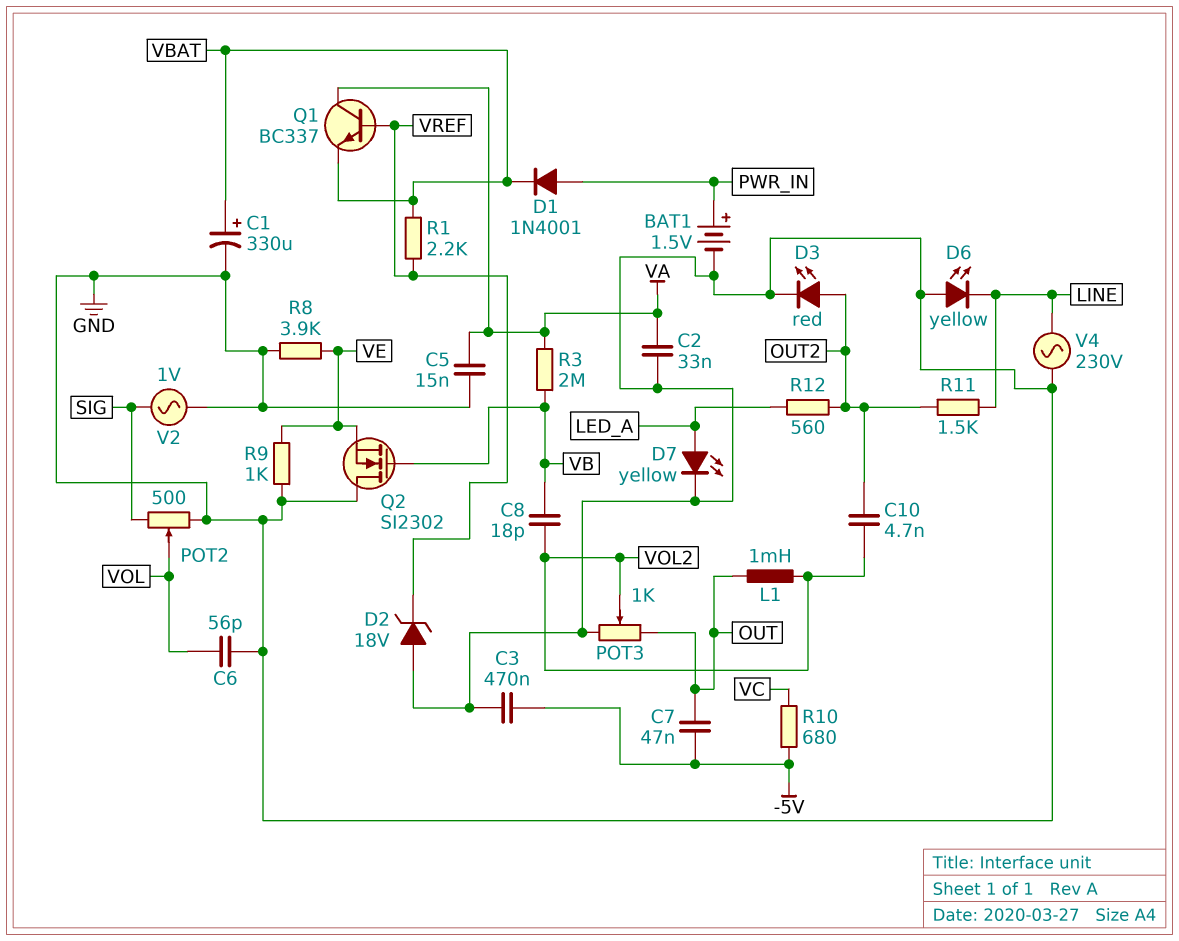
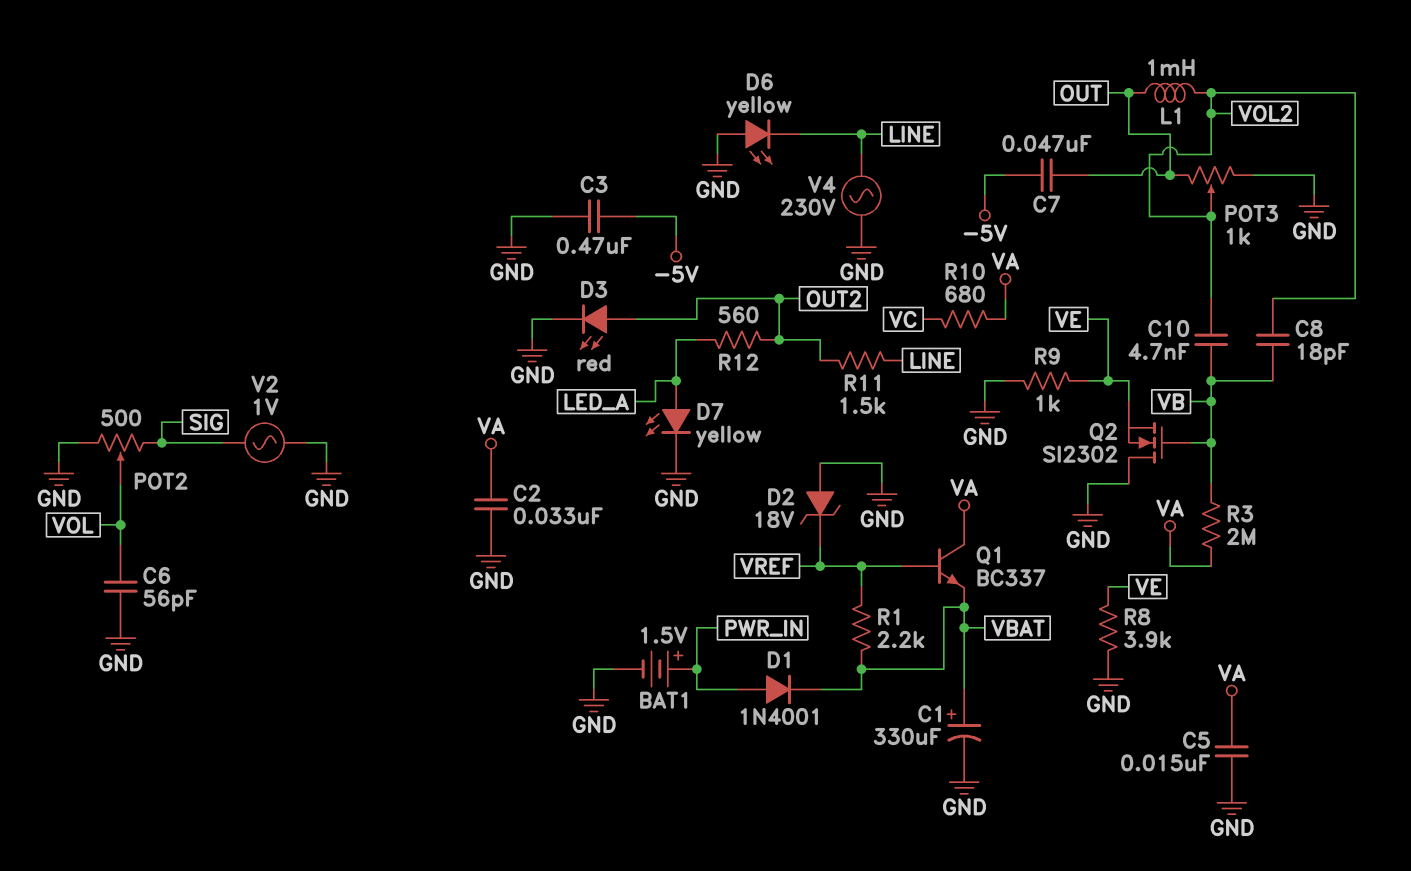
C10: 4.7nF (OUT2, VOL2) -> 4.7nF (VB, VOL2)
R10: 680 (-5V, VC) -> 680 (VA, VC)

